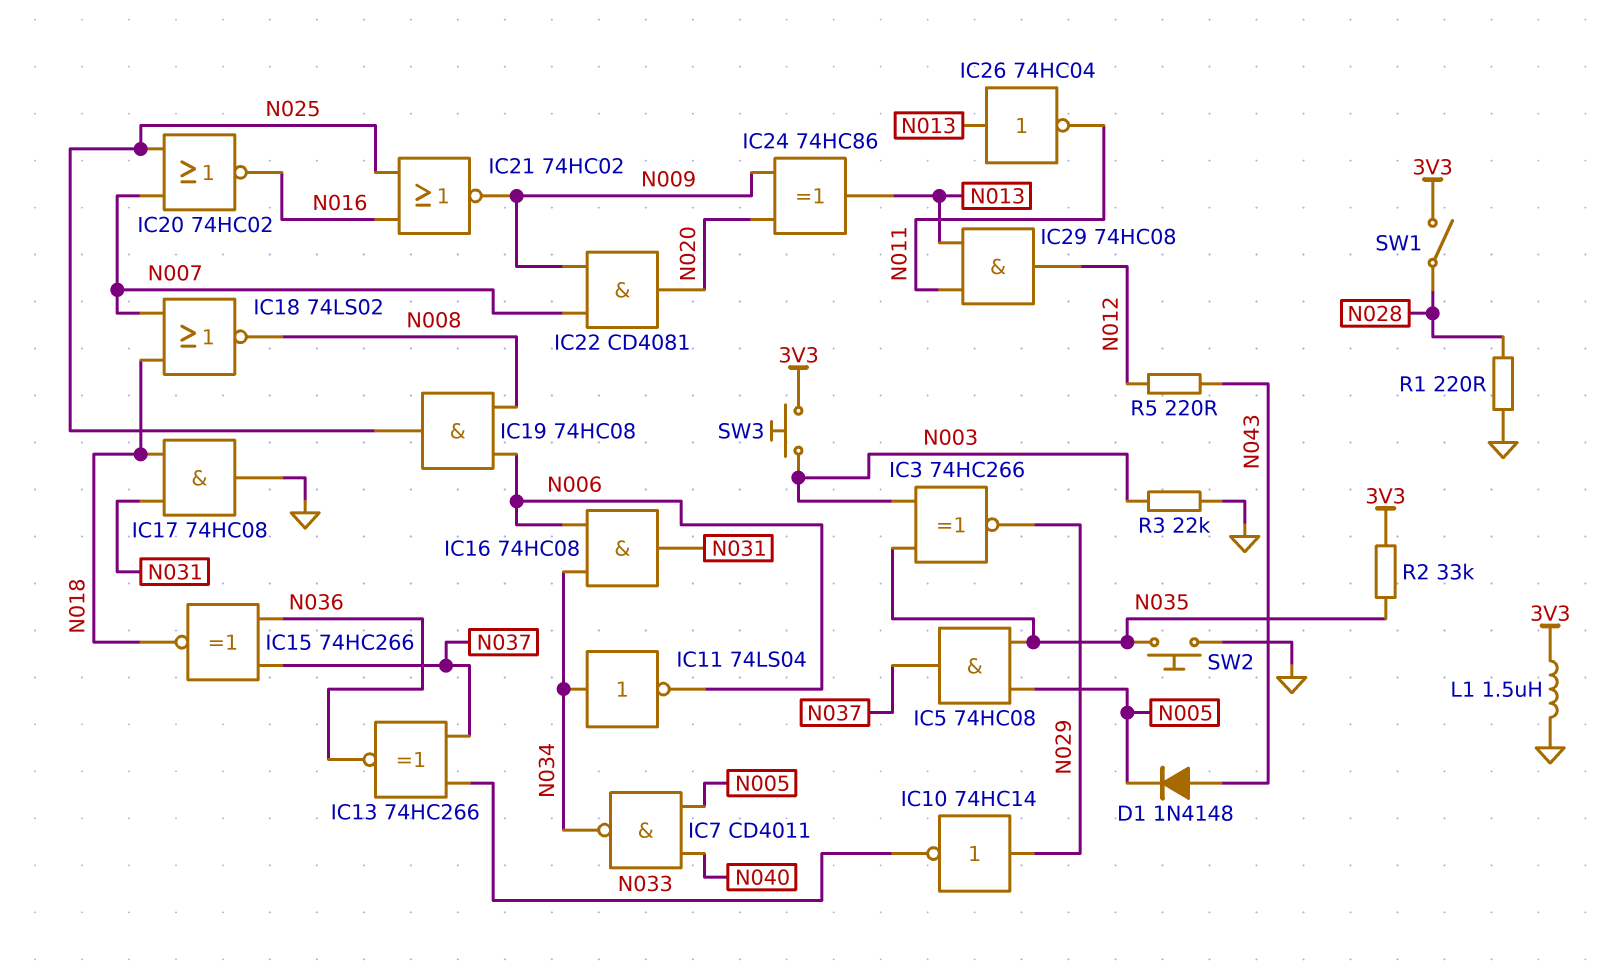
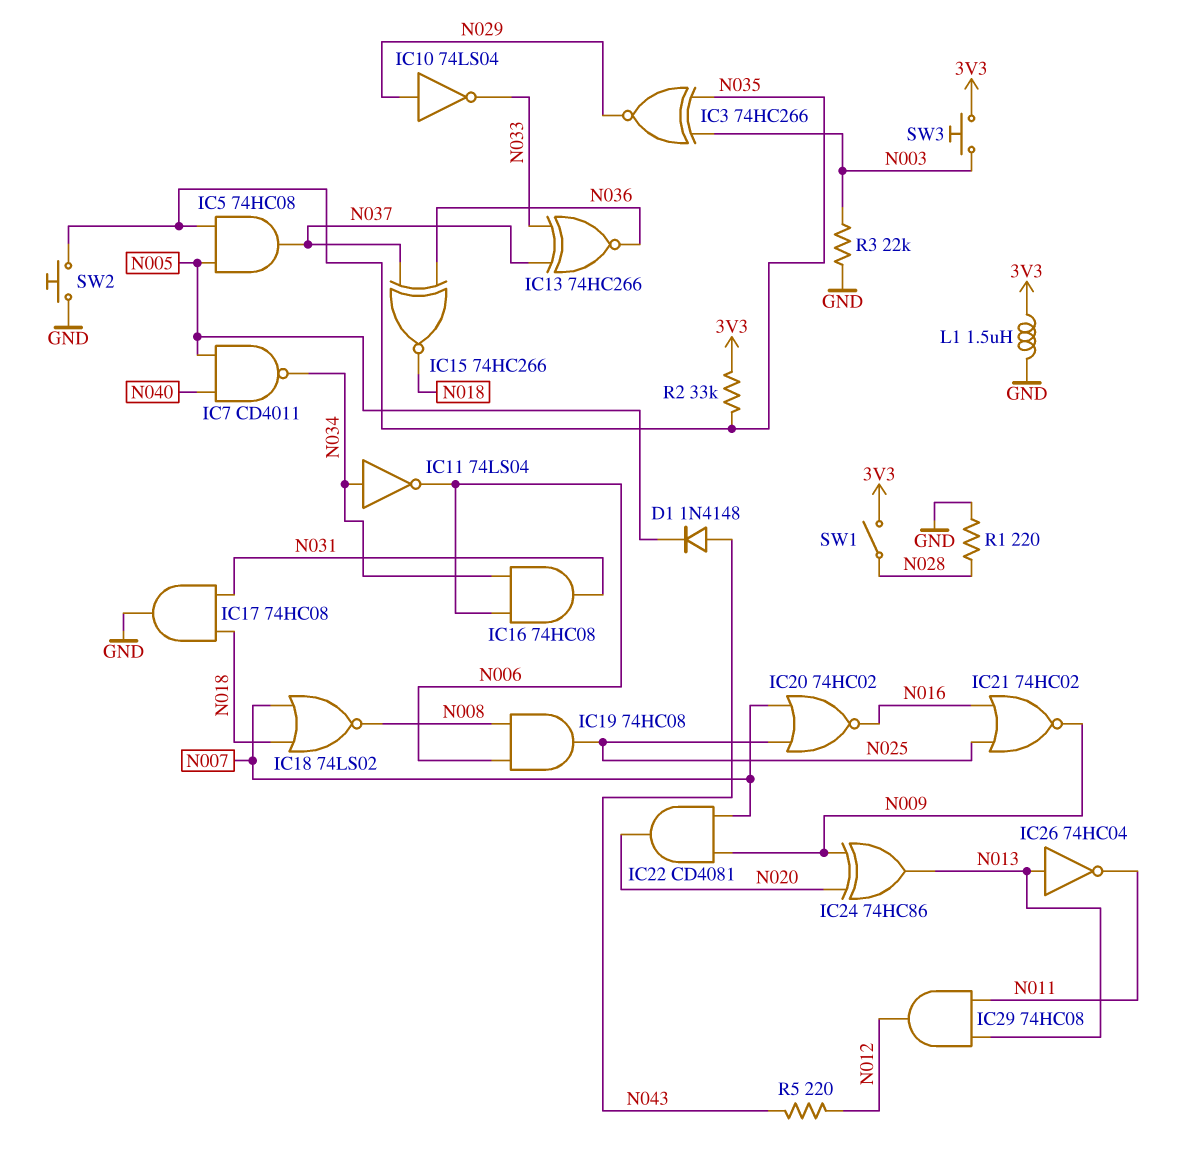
IC10: NOT 74HC14 (in N029, out N033) -> NOT 74LS04 (in N029, out N033)

